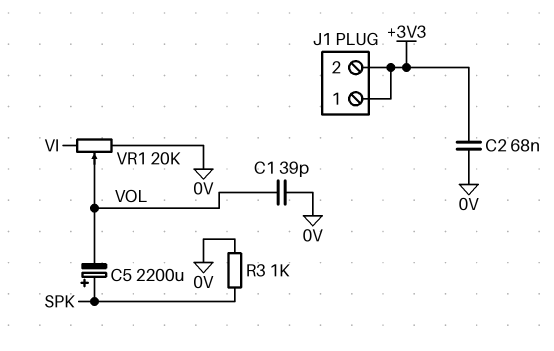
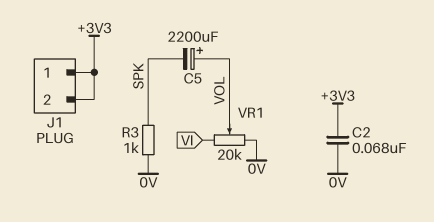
C1: 39pF (0V, VOL) -> none
C5: 2200uF (plus SPK, minus VOL) -> 2200uF (plus VOL, minus SPK)

